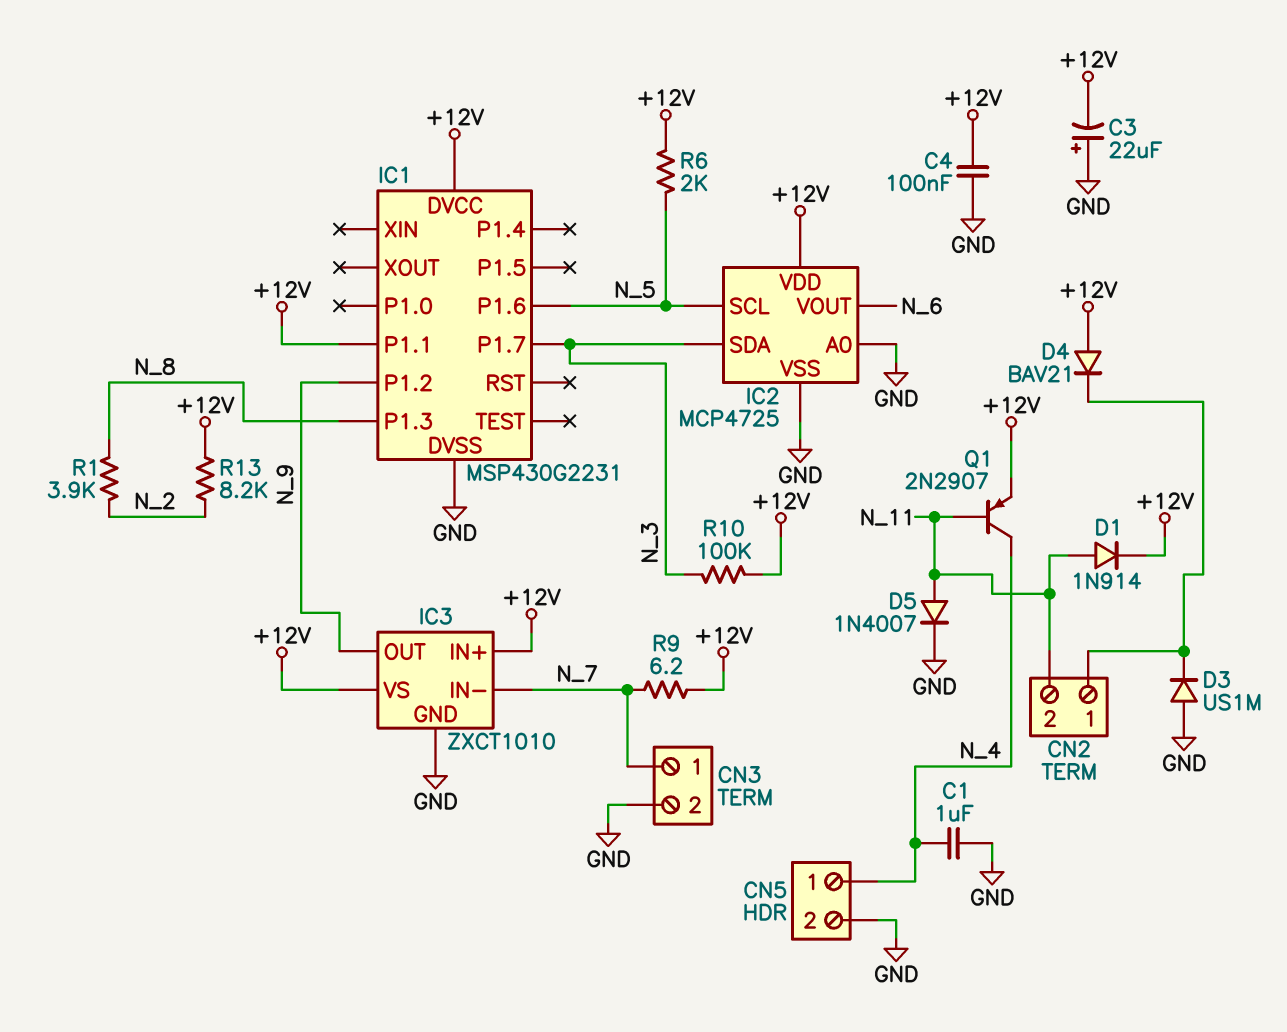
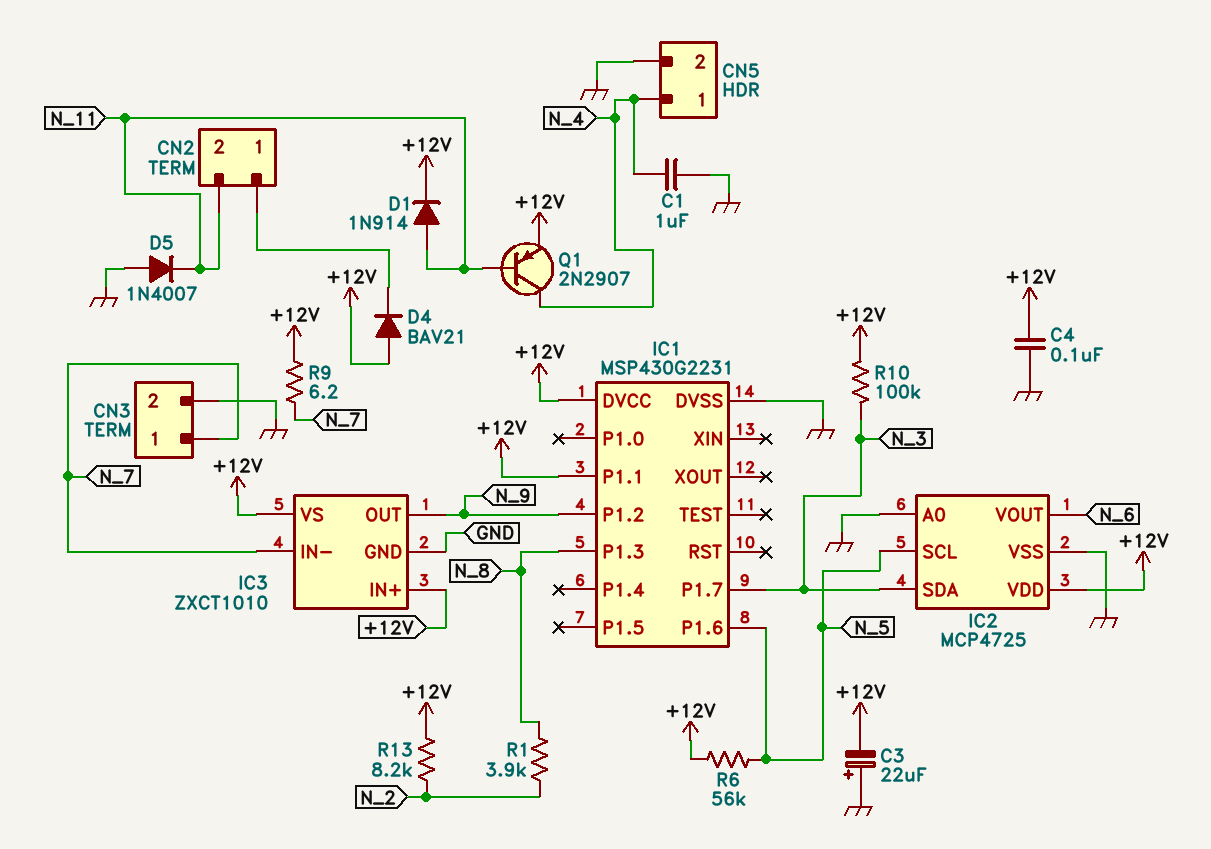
D3: diode US1M (A GND, K CN2/1) -> none
D5: diode 1N4007 (A N_11, K GND) -> diode 1N4007 (A GND, K N_11)
R6: 2k (+12V, N_5) -> 56k (+12V, N_5)

